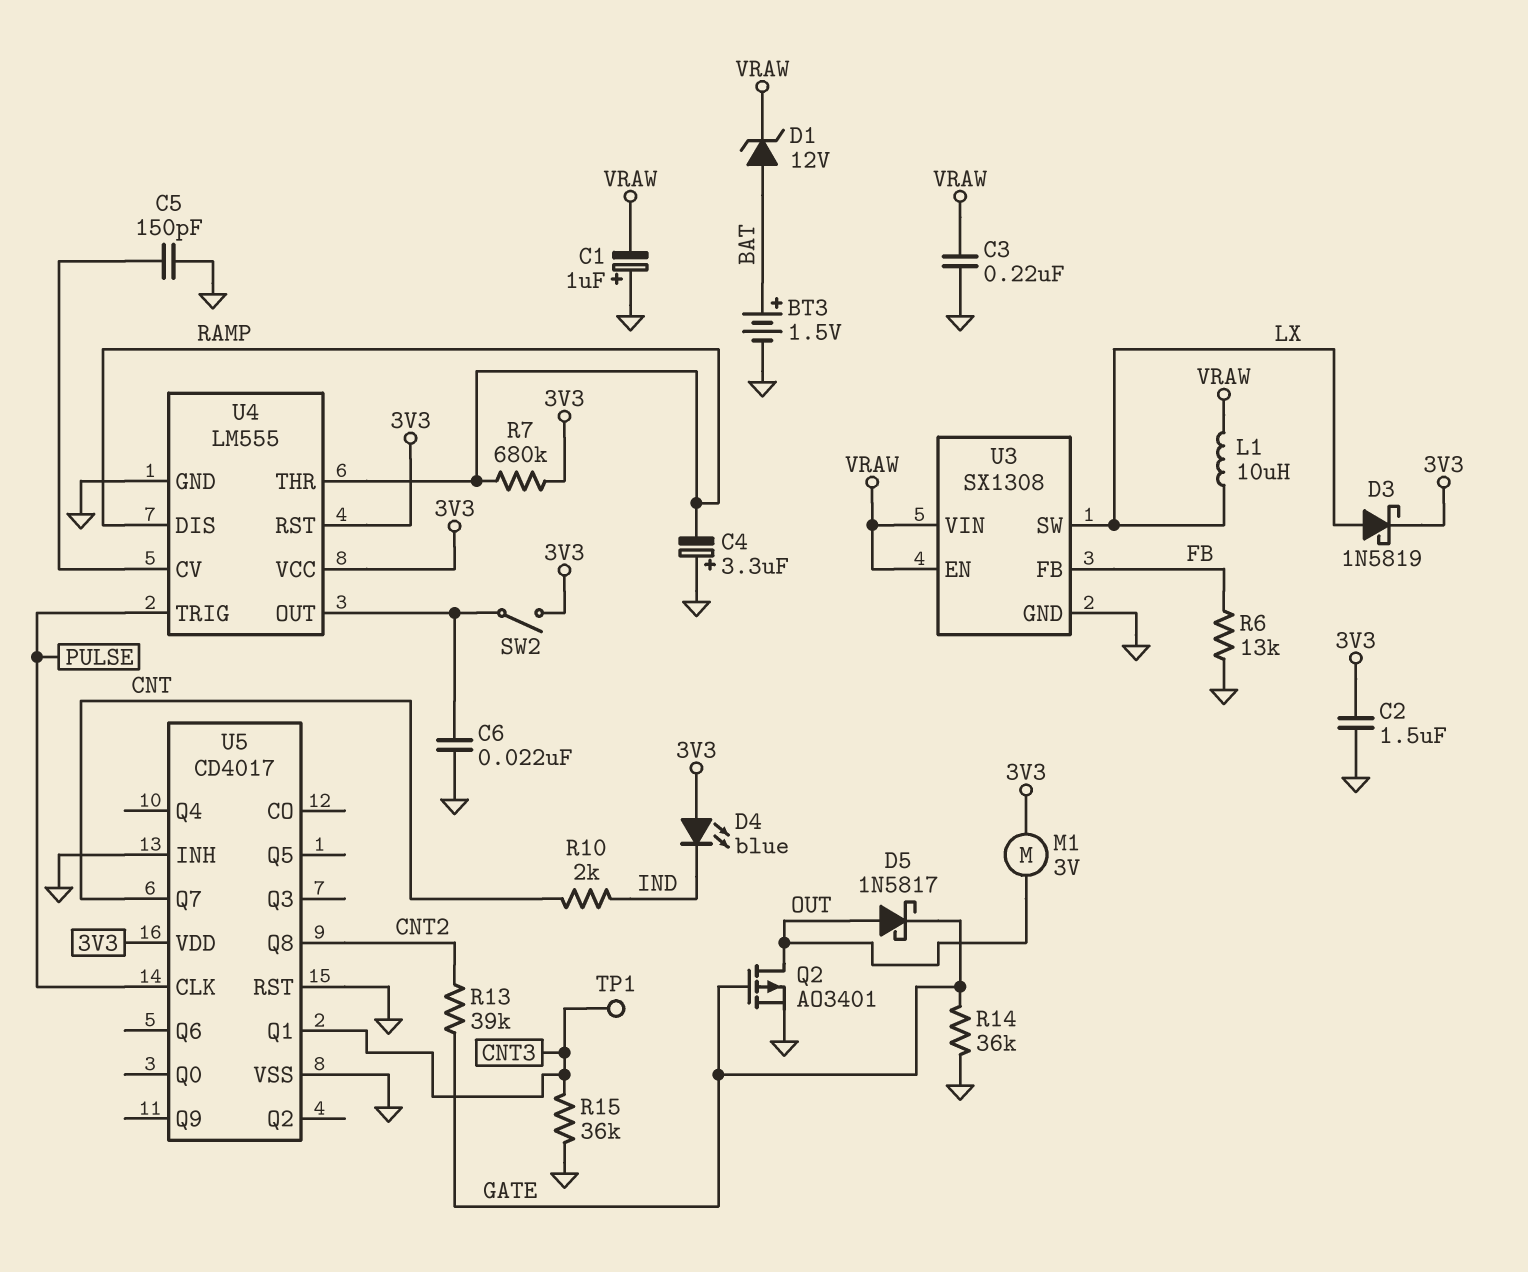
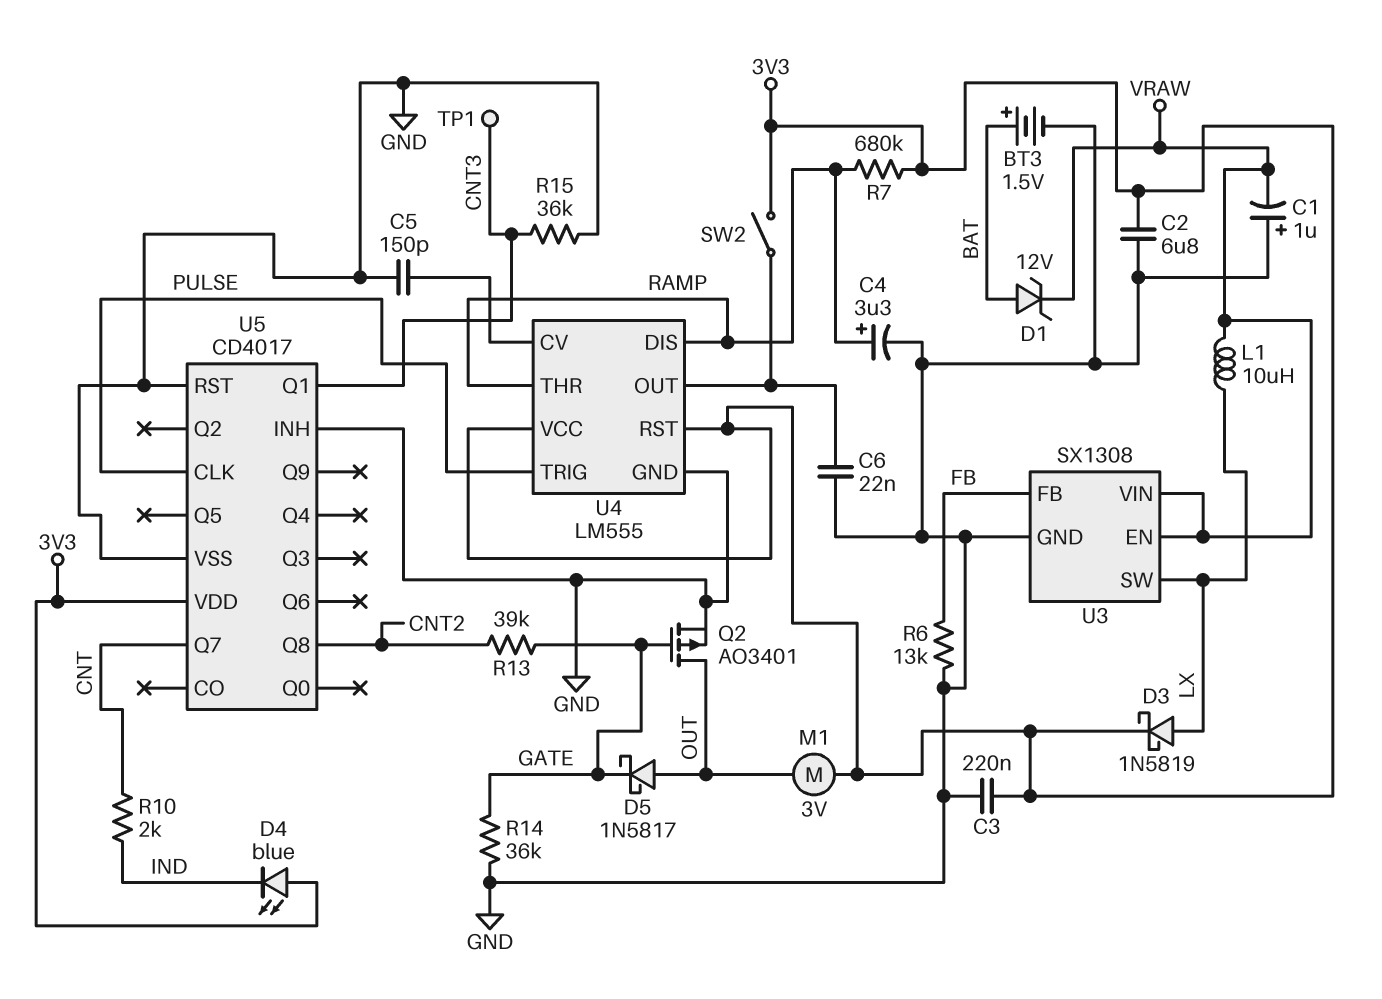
C2: 1.5uF (3V3, GND) -> 6.8uF (3V3, GND)
C3: 220nF (GND, VRAW) -> 220nF (3V3, GND)
C4: 3.3uF (plus GND, minus RAMP) -> 3.3uF (plus RAMP, minus GND)

